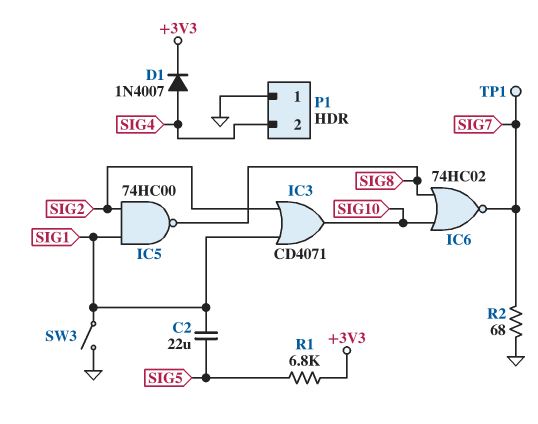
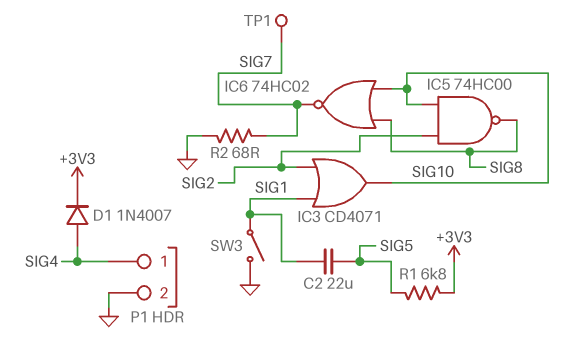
IC5: NAND 74HC00 (in SIG1, in SIG2, out SIG8) -> NAND 74HC00 (in SIG2, in SIG10, out SIG8)
P1 pin 1: GND -> SIG4
P1 pin 2: SIG4 -> GND

